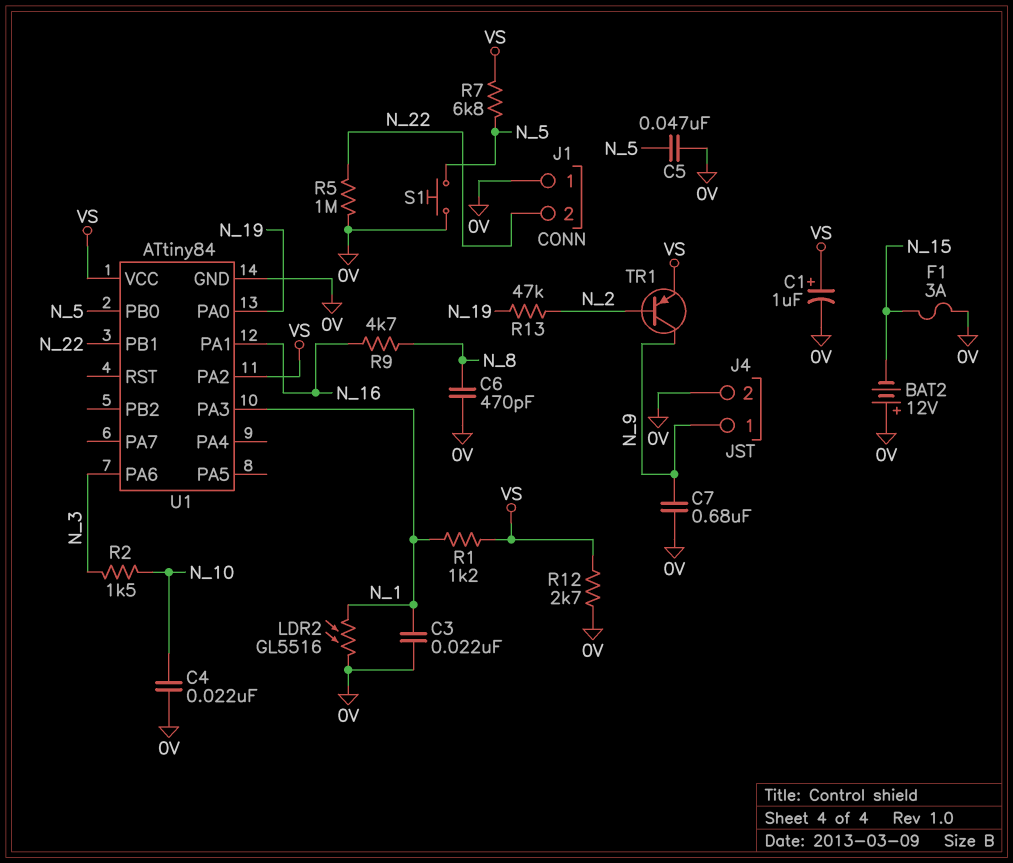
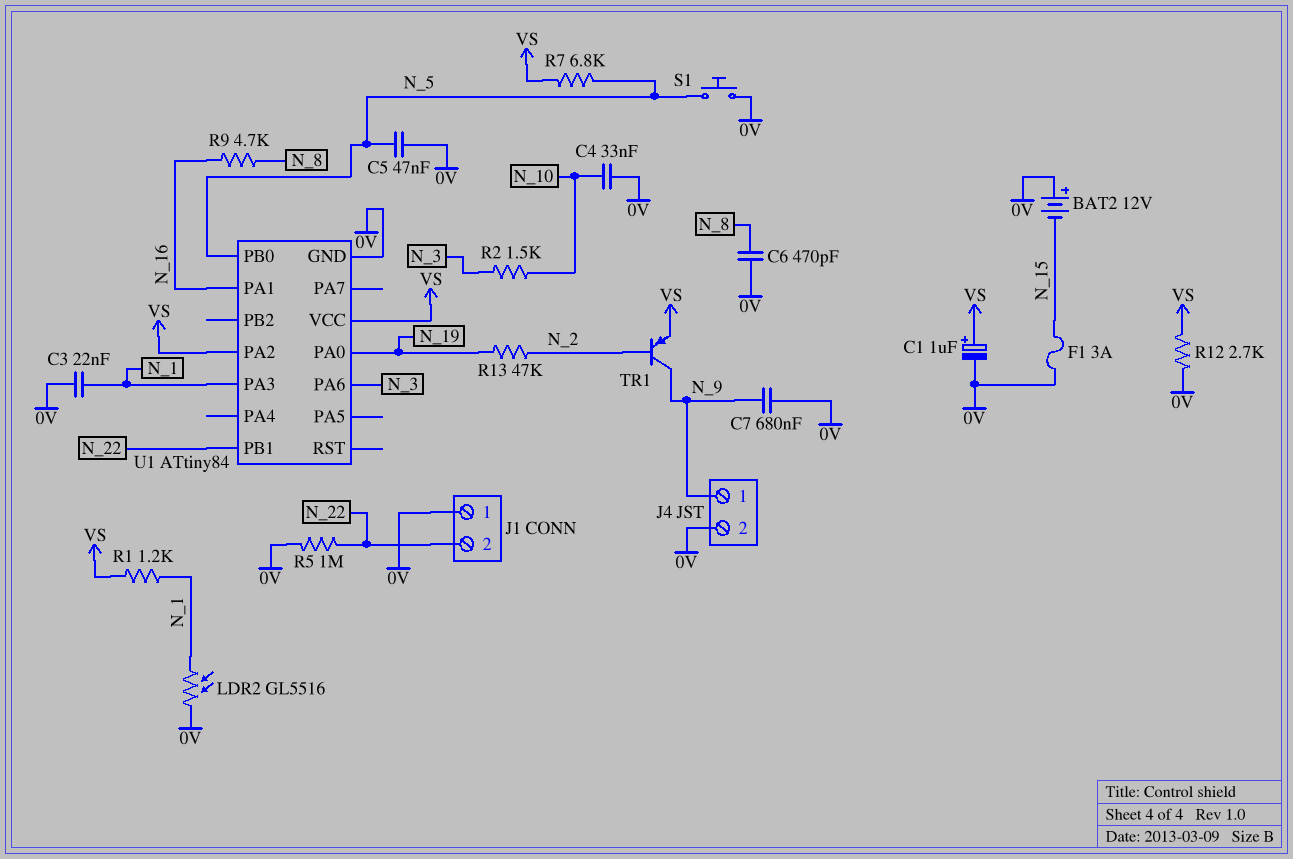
C4: 22nF (0V, N_10) -> 33nF (0V, N_10)

